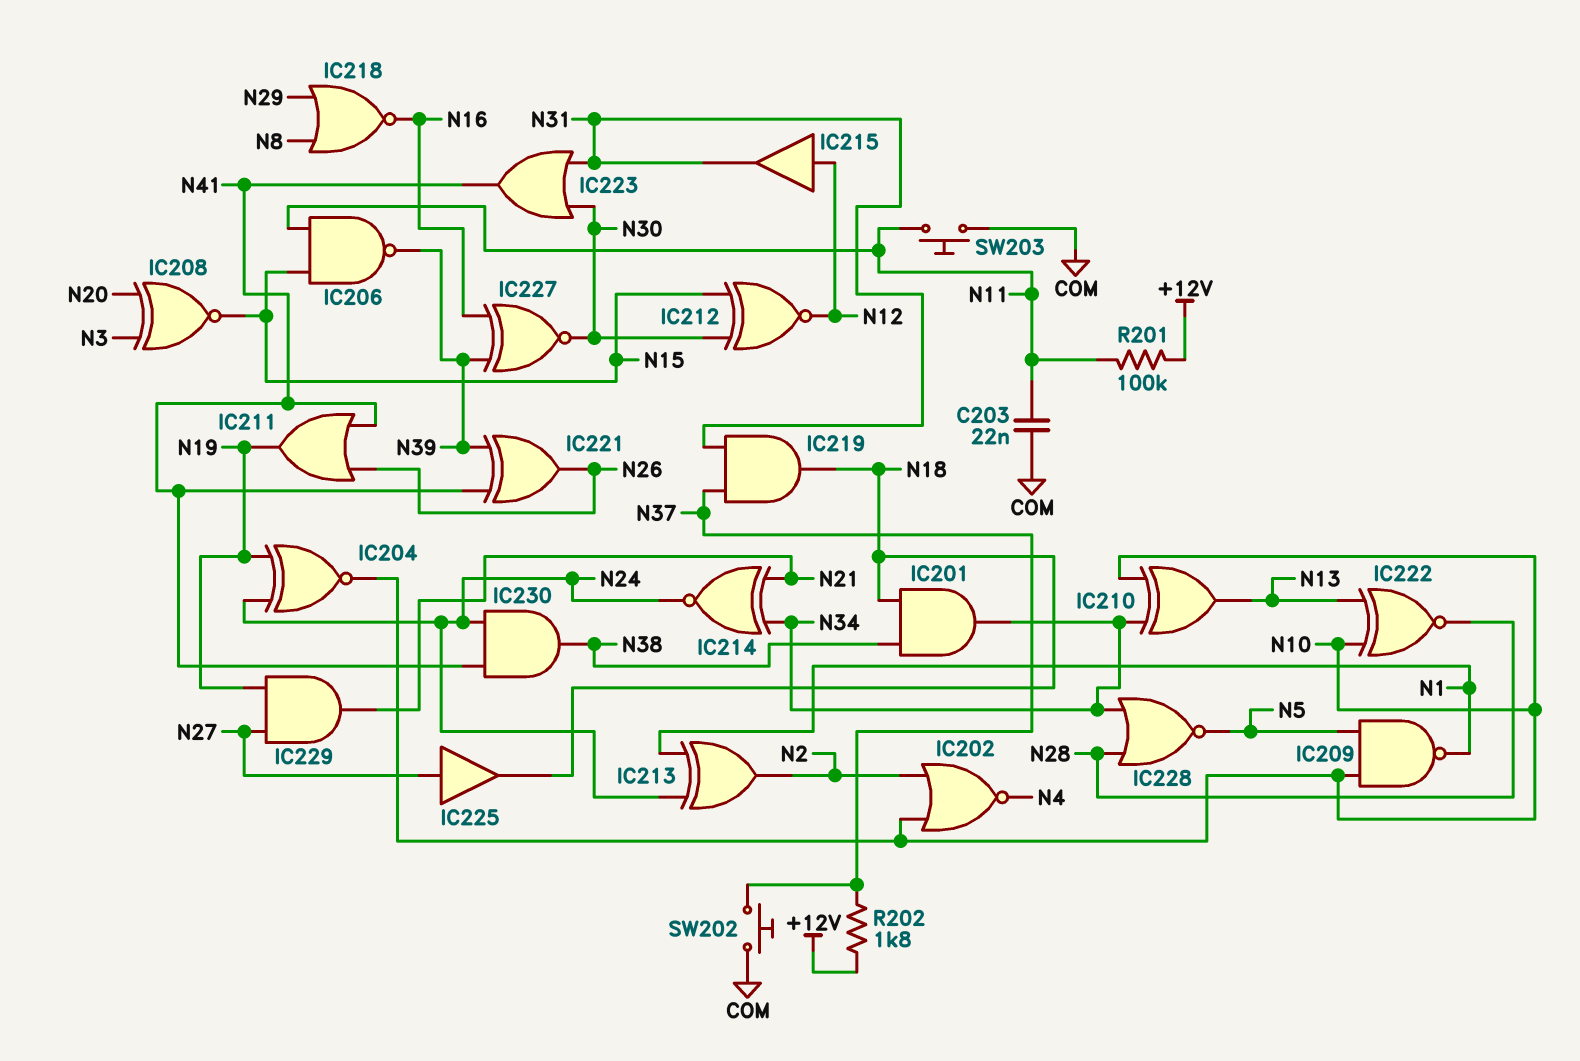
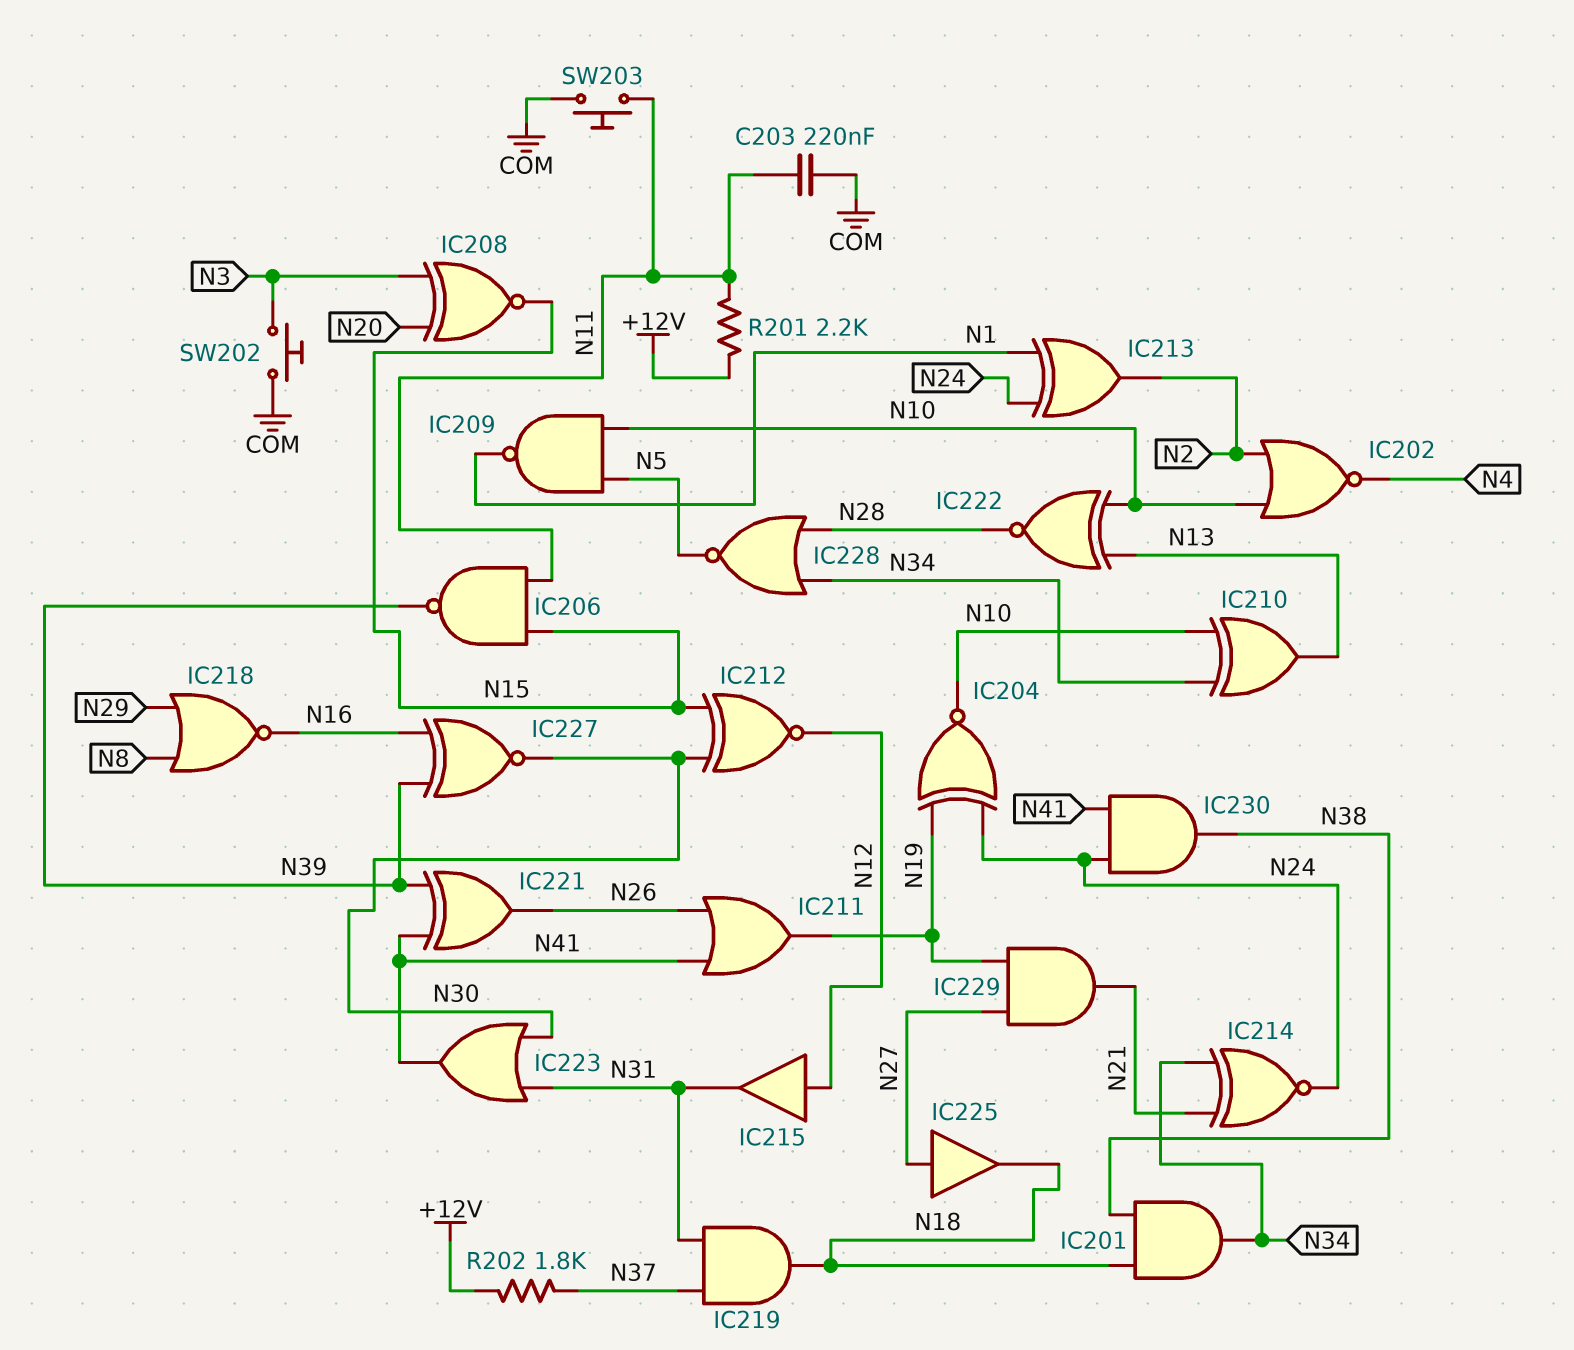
C203: 22nF (COM, N11) -> 220nF (COM, N11)
R201: 100k (+12V, N11) -> 2.2k (+12V, N11)
SW202: button (COM, N37) -> button (COM, N3)

